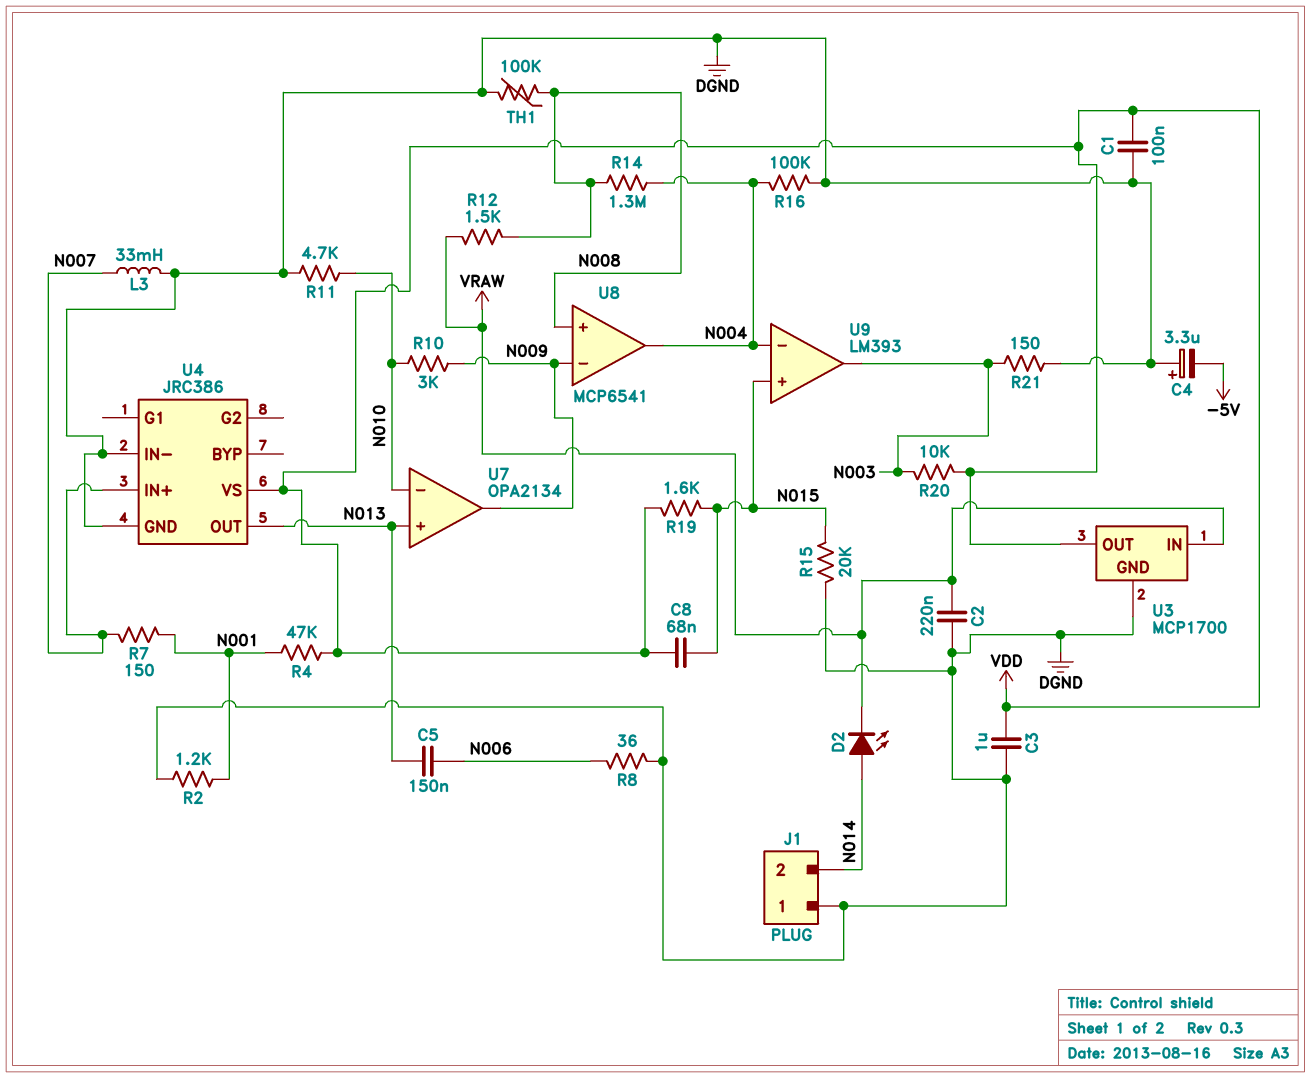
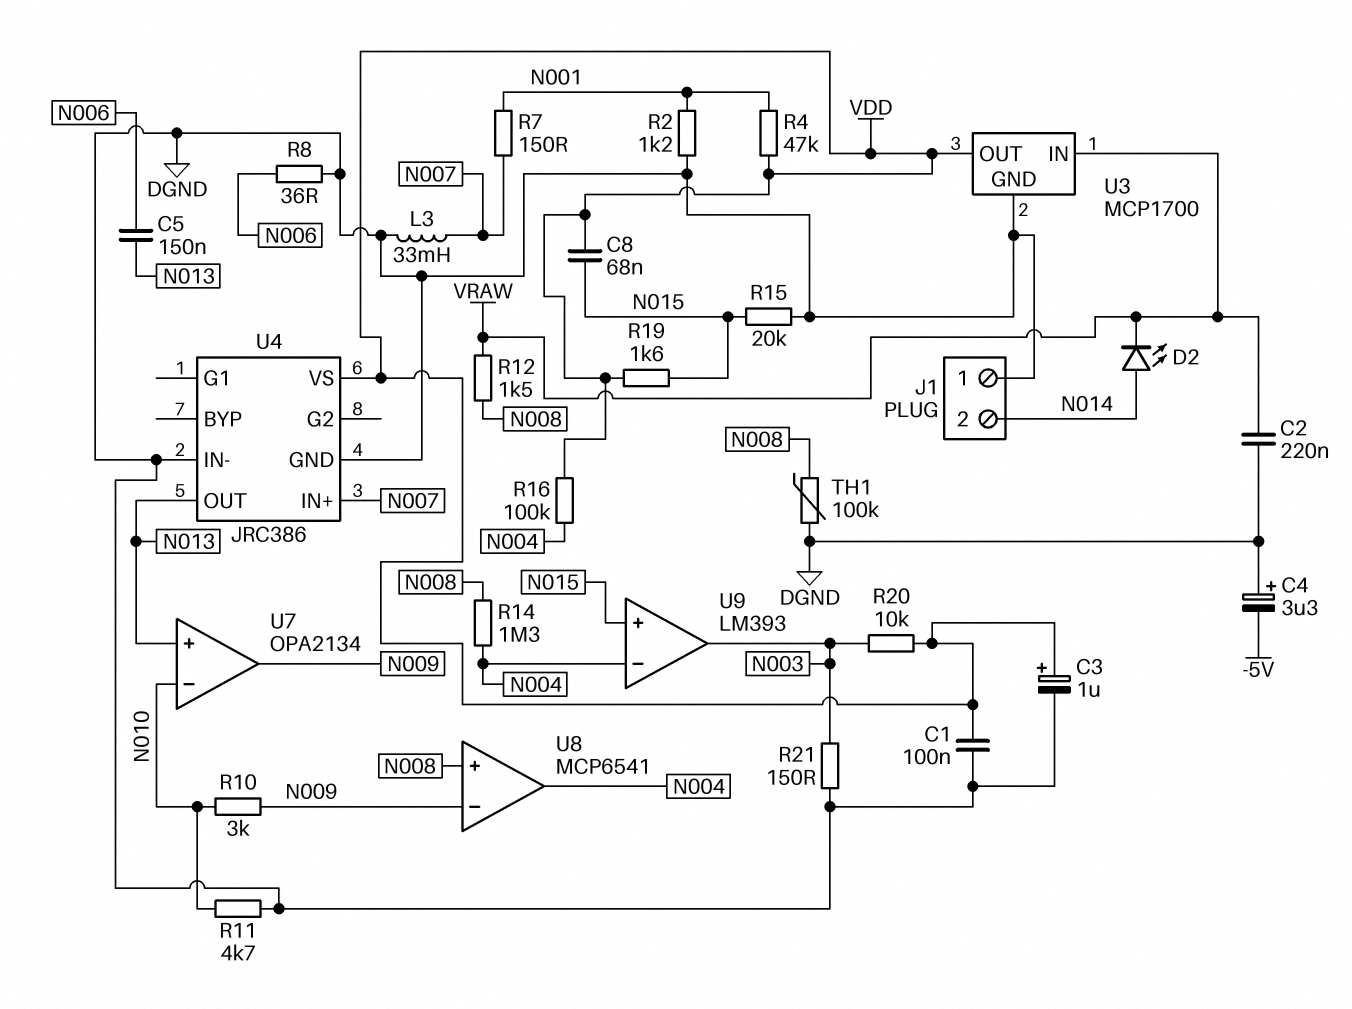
C3: 1uF (DGND, VDD) -> 1uF (plus VDD, minus DGND)
R16: 100k (DGND, N004) -> 100k (N004, VDD)

